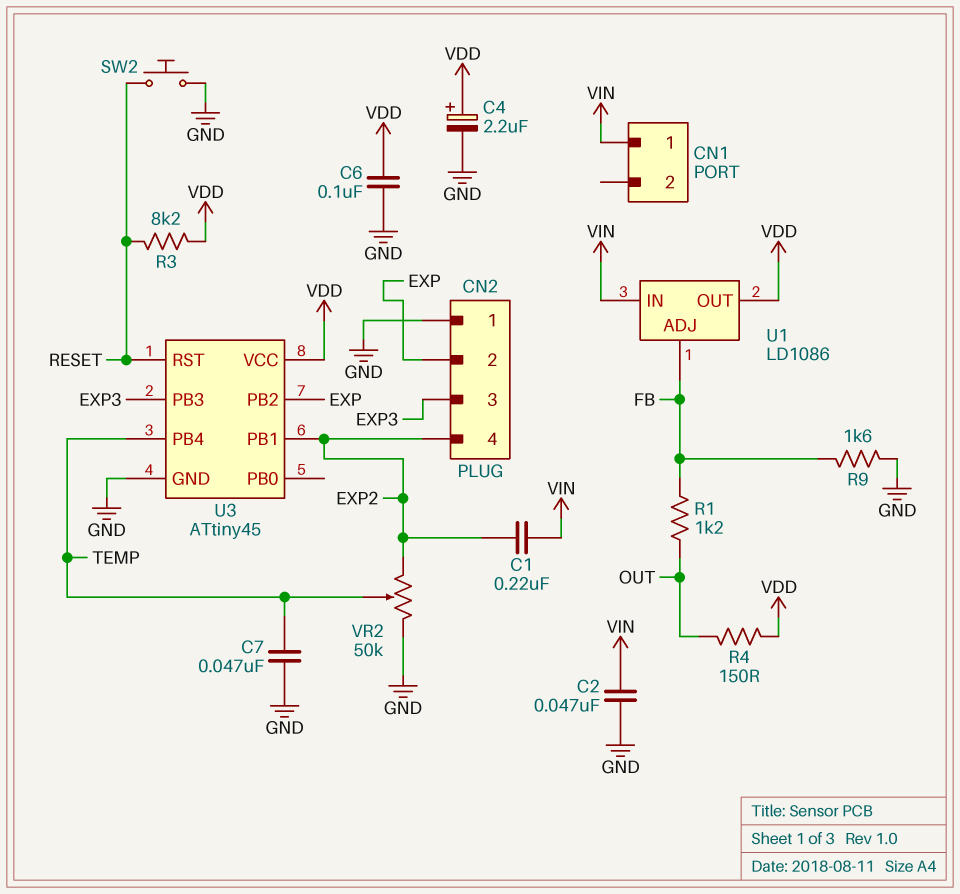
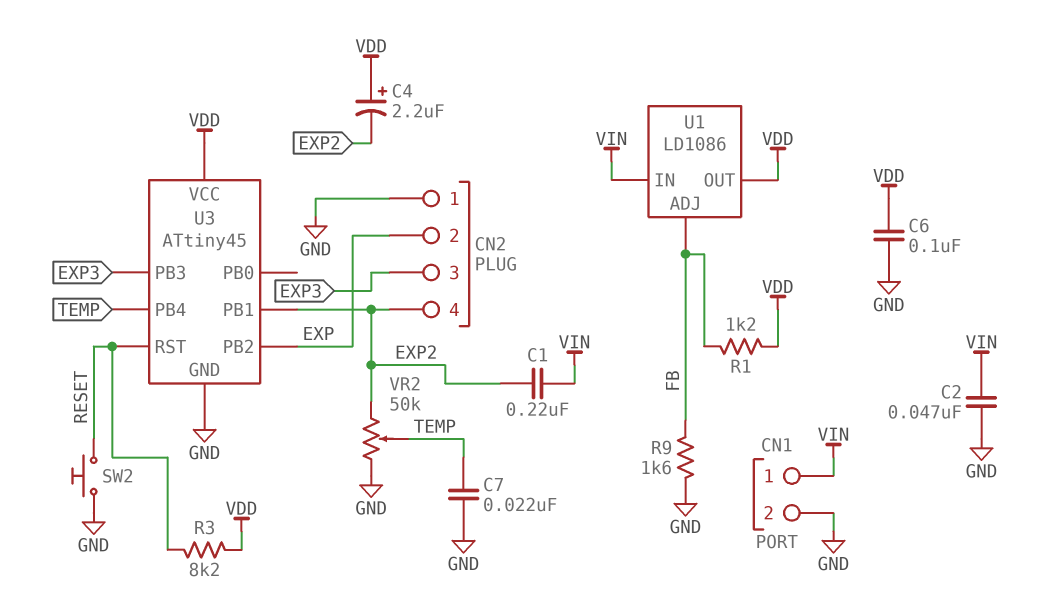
C4: 2.2uF (plus VDD, minus GND) -> 2.2uF (plus VDD, minus EXP2)
C7: 47nF (GND, TEMP) -> 22nF (GND, TEMP)
CN1 pin 2: none -> GND
R1: 1.2k (FB, OUT) -> 1.2k (FB, VDD)
R4: 150 (OUT, VDD) -> none

